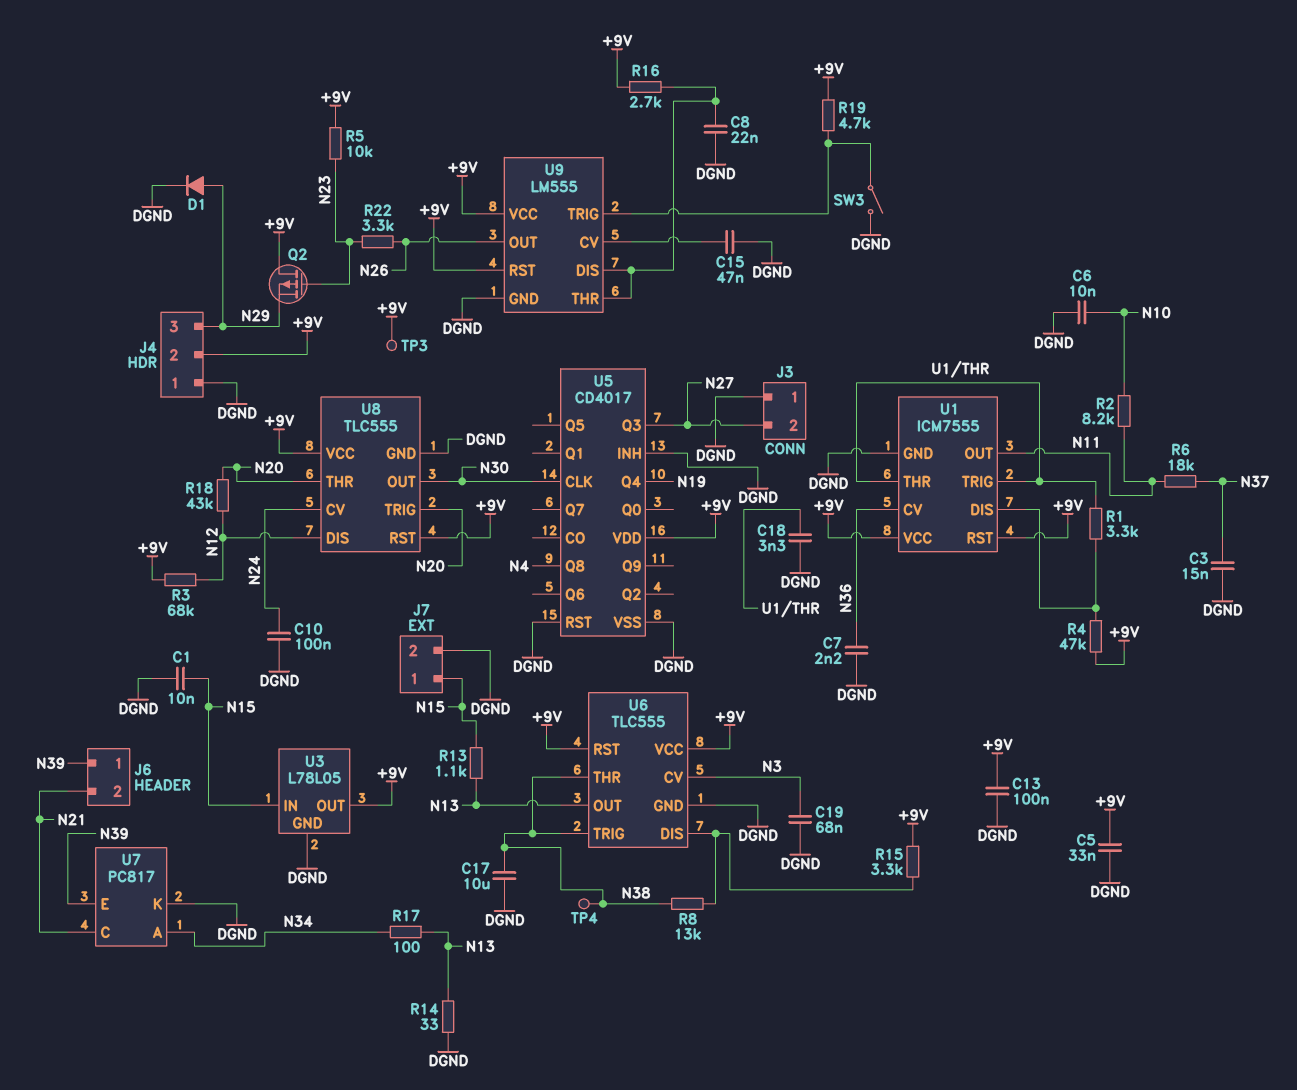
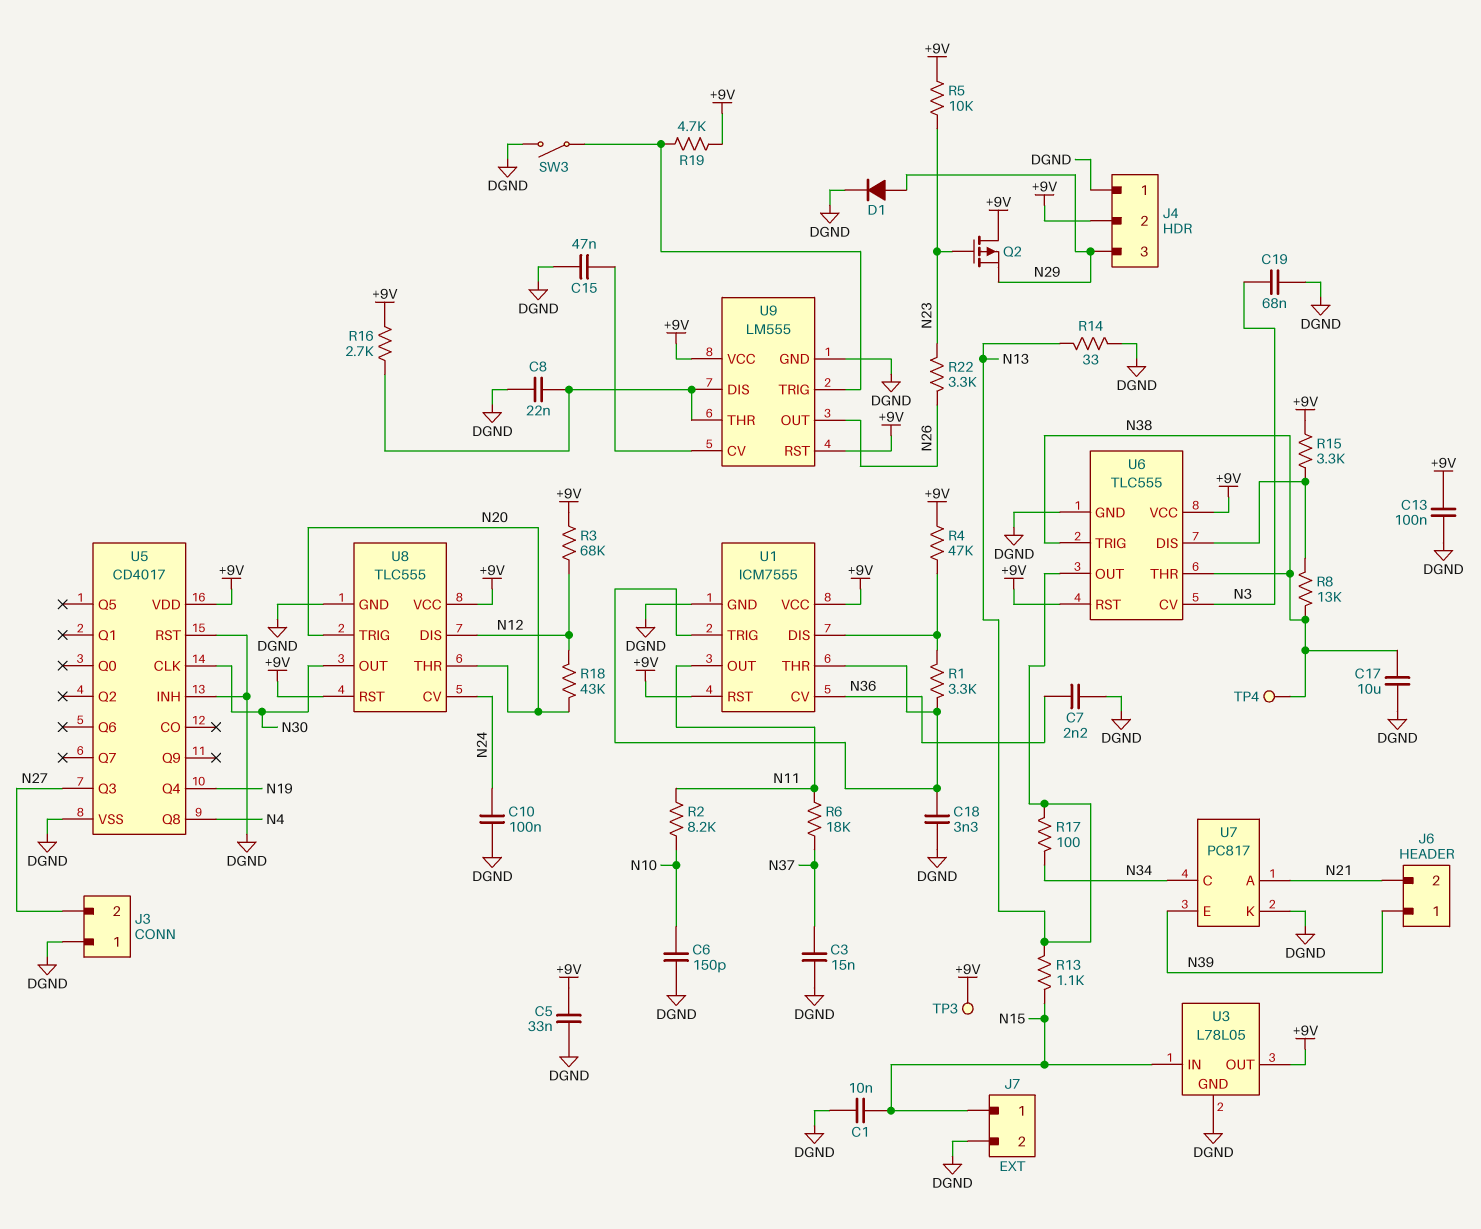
C6: 10nF (DGND, N10) -> 150pF (DGND, N10)
U7 pin A: N34 -> N21
U7 pin C: N21 -> N34

